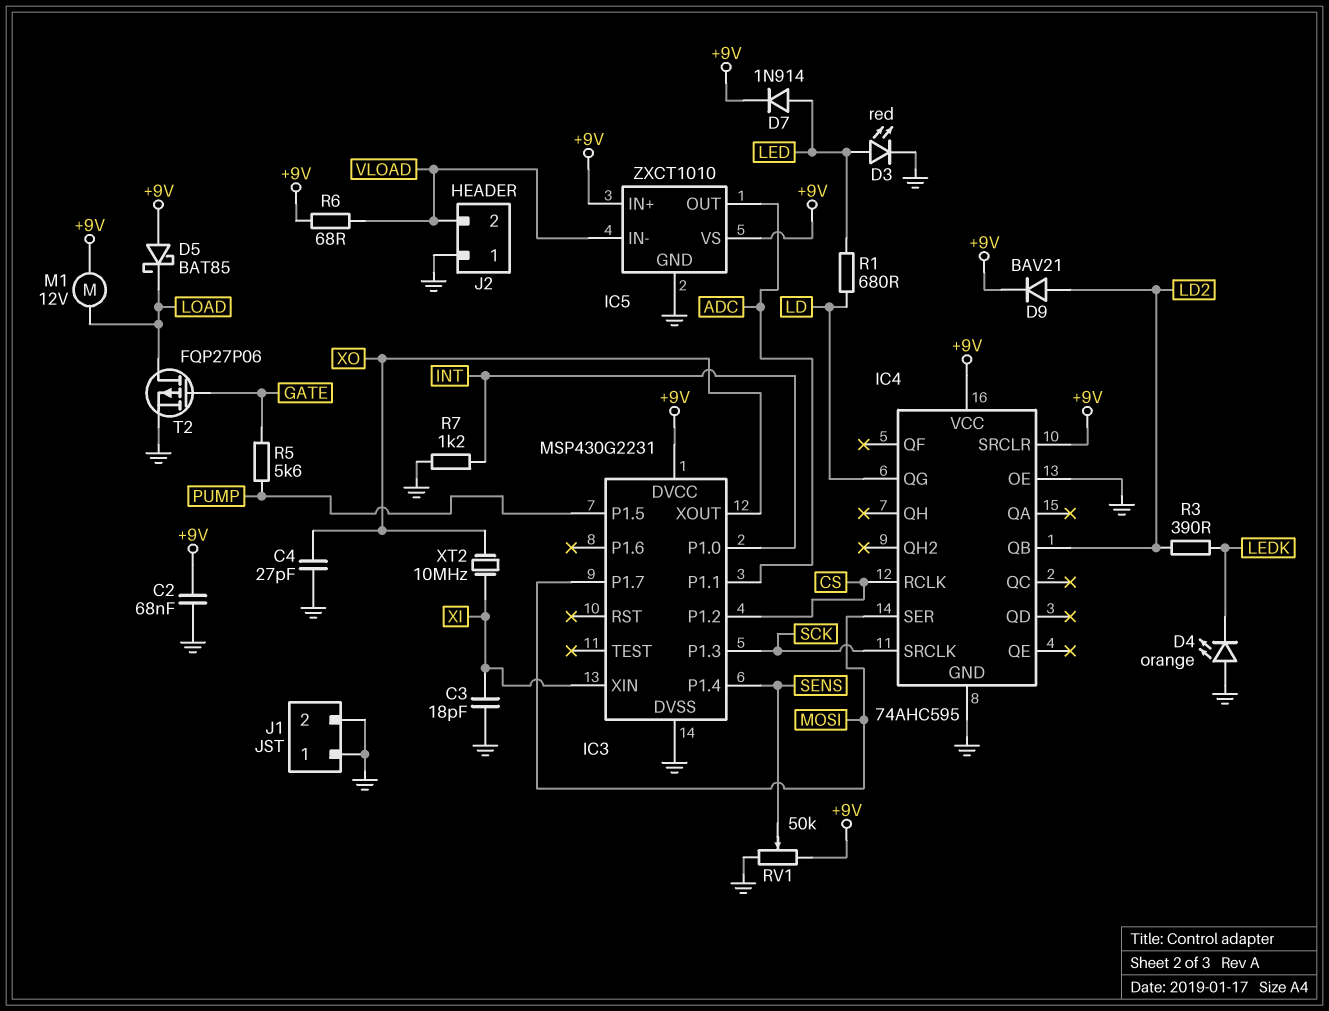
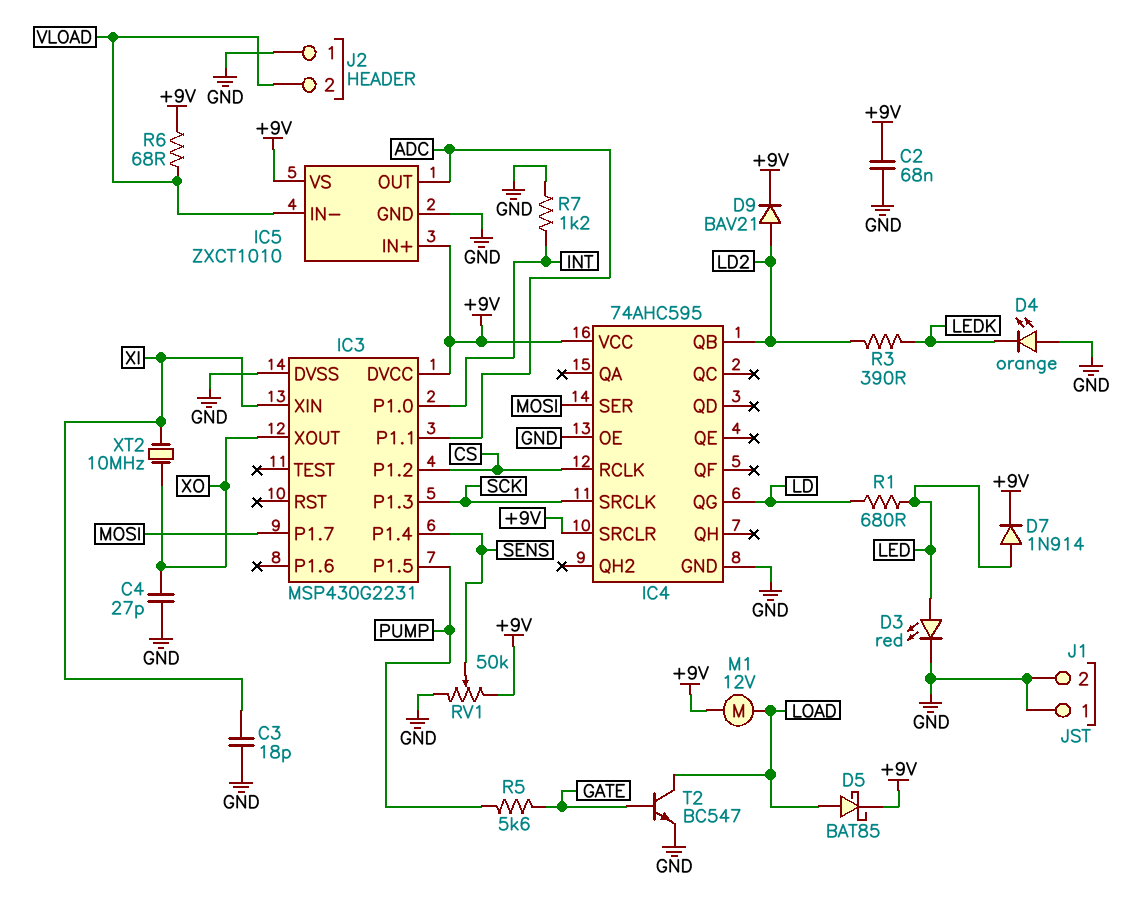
D5: schottky BAT85 (A +9V, K LOAD) -> schottky BAT85 (A LOAD, K +9V)
T2: PMOS FQP27P06 (G GATE, D LOAD, S GND) -> NPN BC547 (B GATE, C LOAD, E GND)

